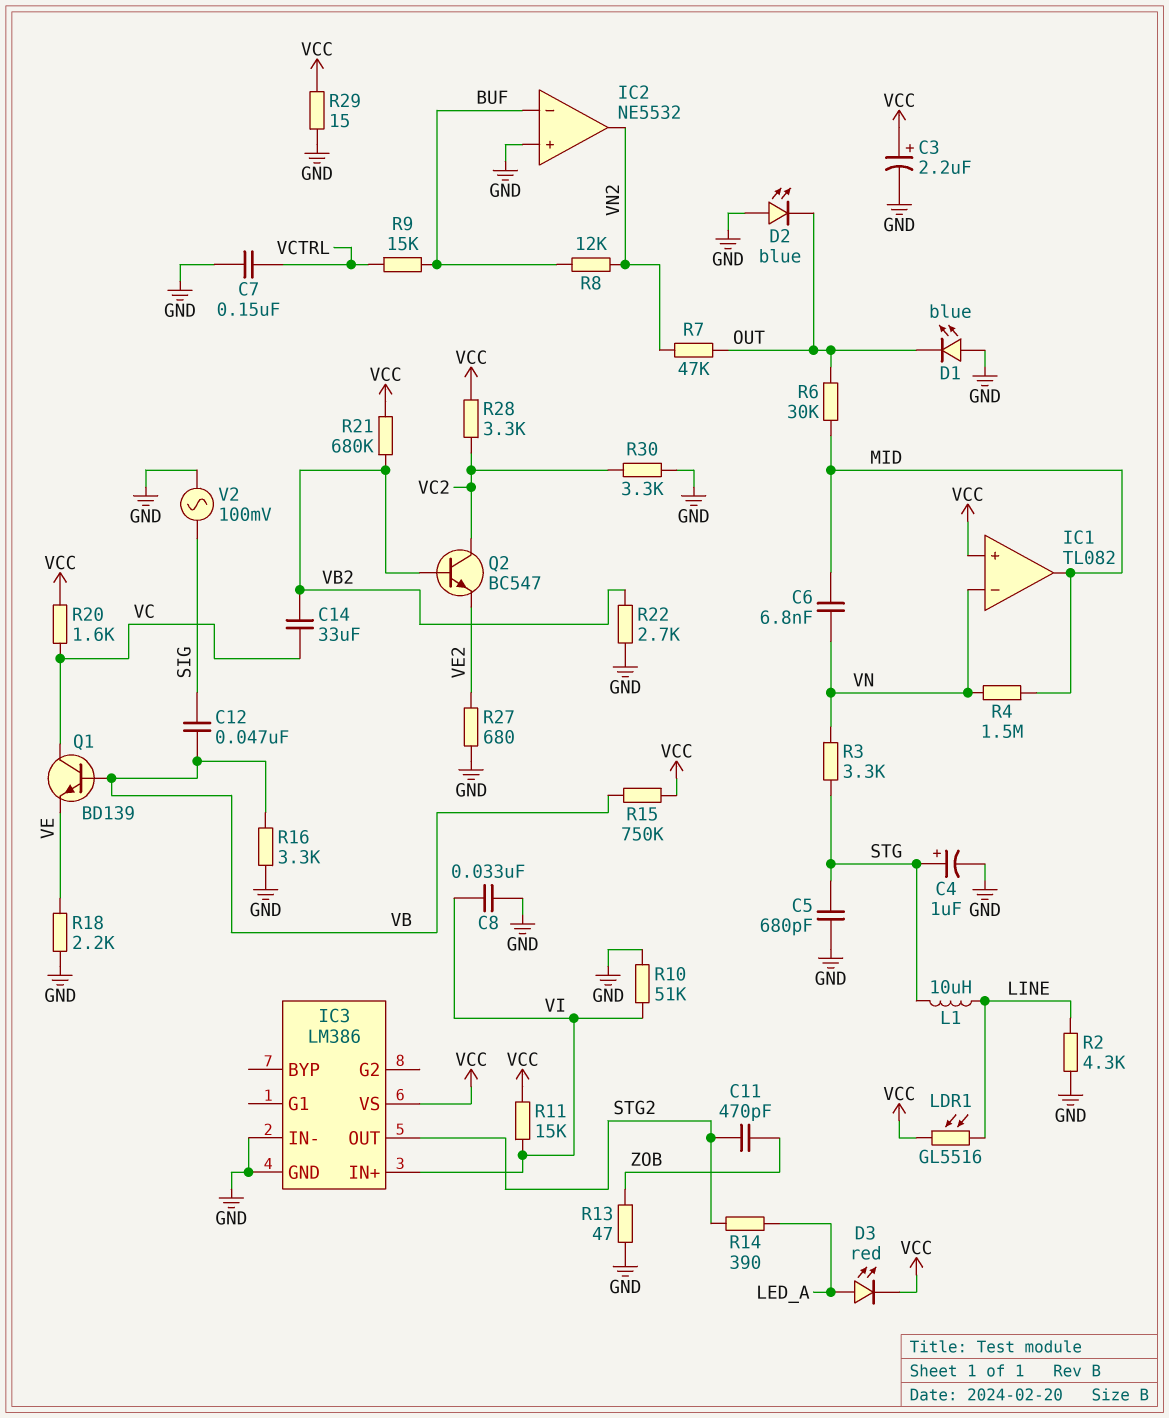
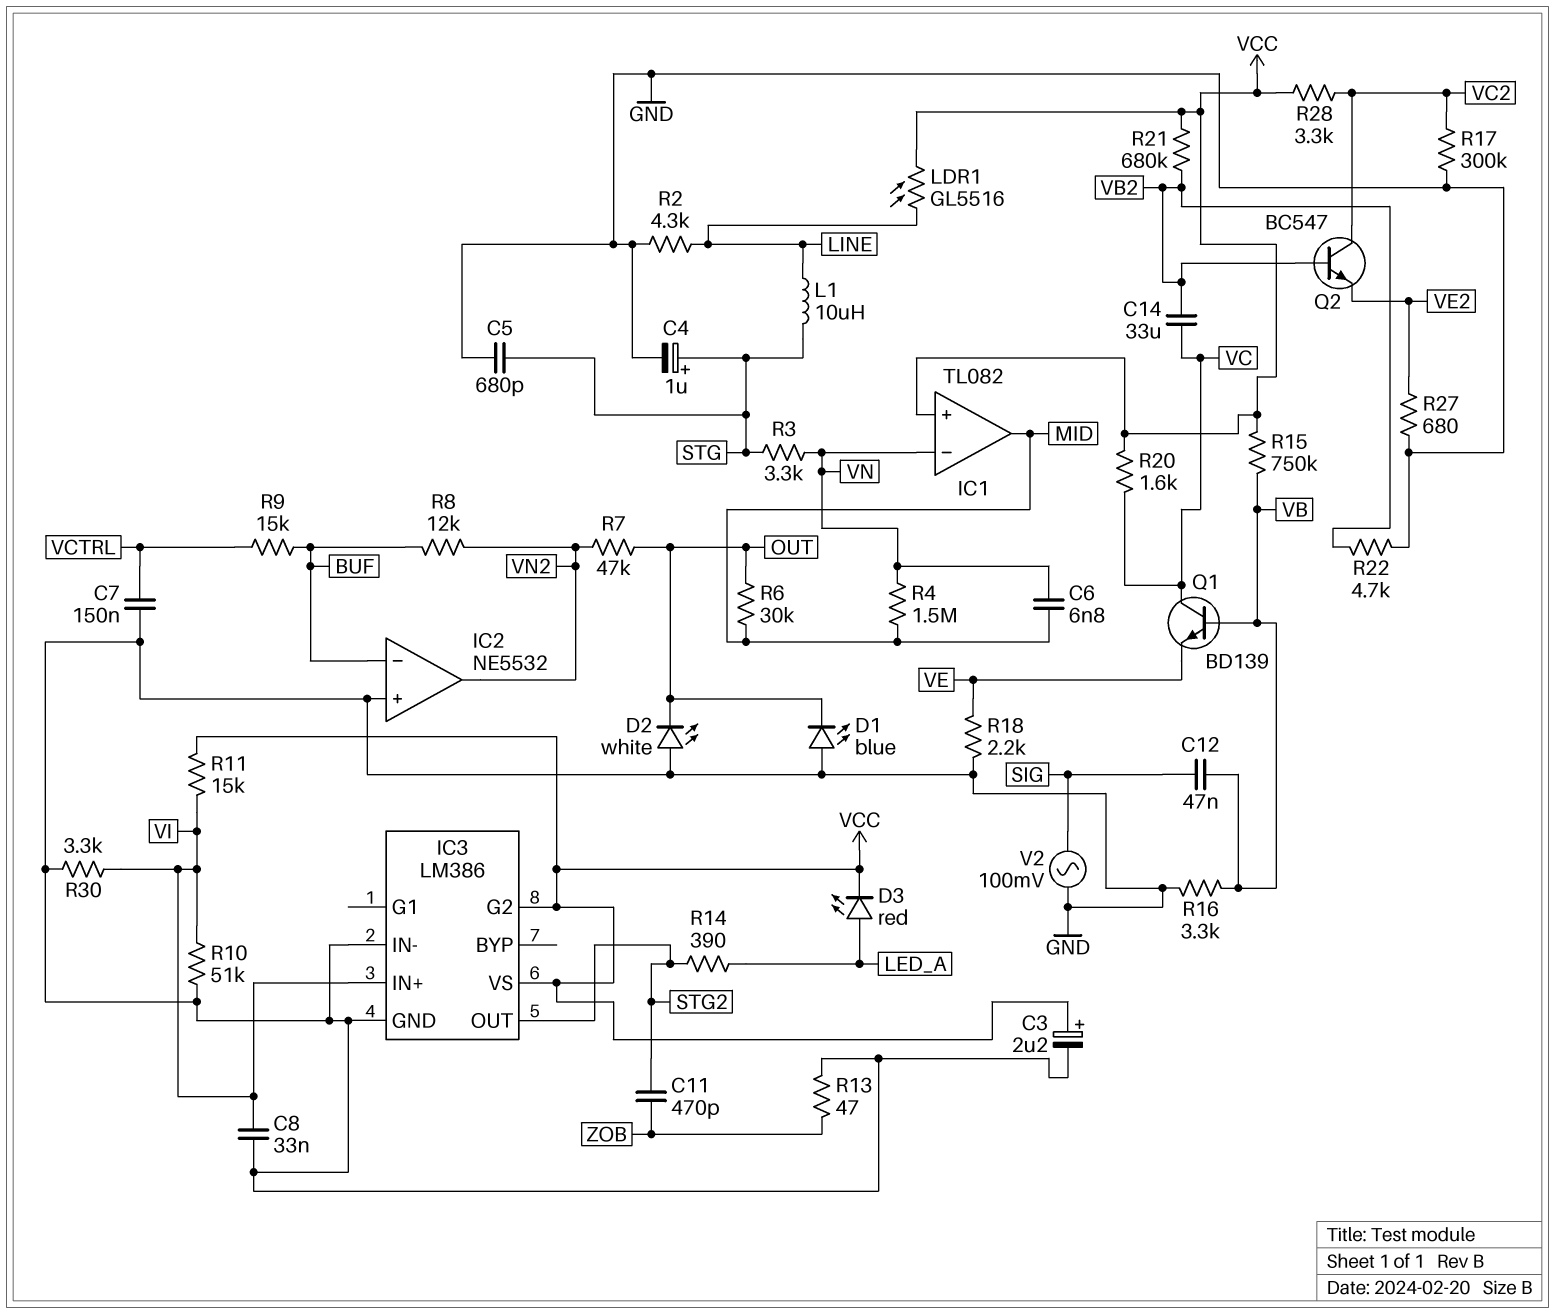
D2: LED blue (A GND, K OUT) -> LED white (A GND, K OUT)
IC3 pin G2: none -> VCC
R17: none -> 300k (GND, VC2)
R22: 2.7k (GND, VB2) -> 4.7k (GND, VB2)
R29: 15 (GND, VCC) -> none
R30: 3.3k (GND, VC2) -> 3.3k (GND, VI)

